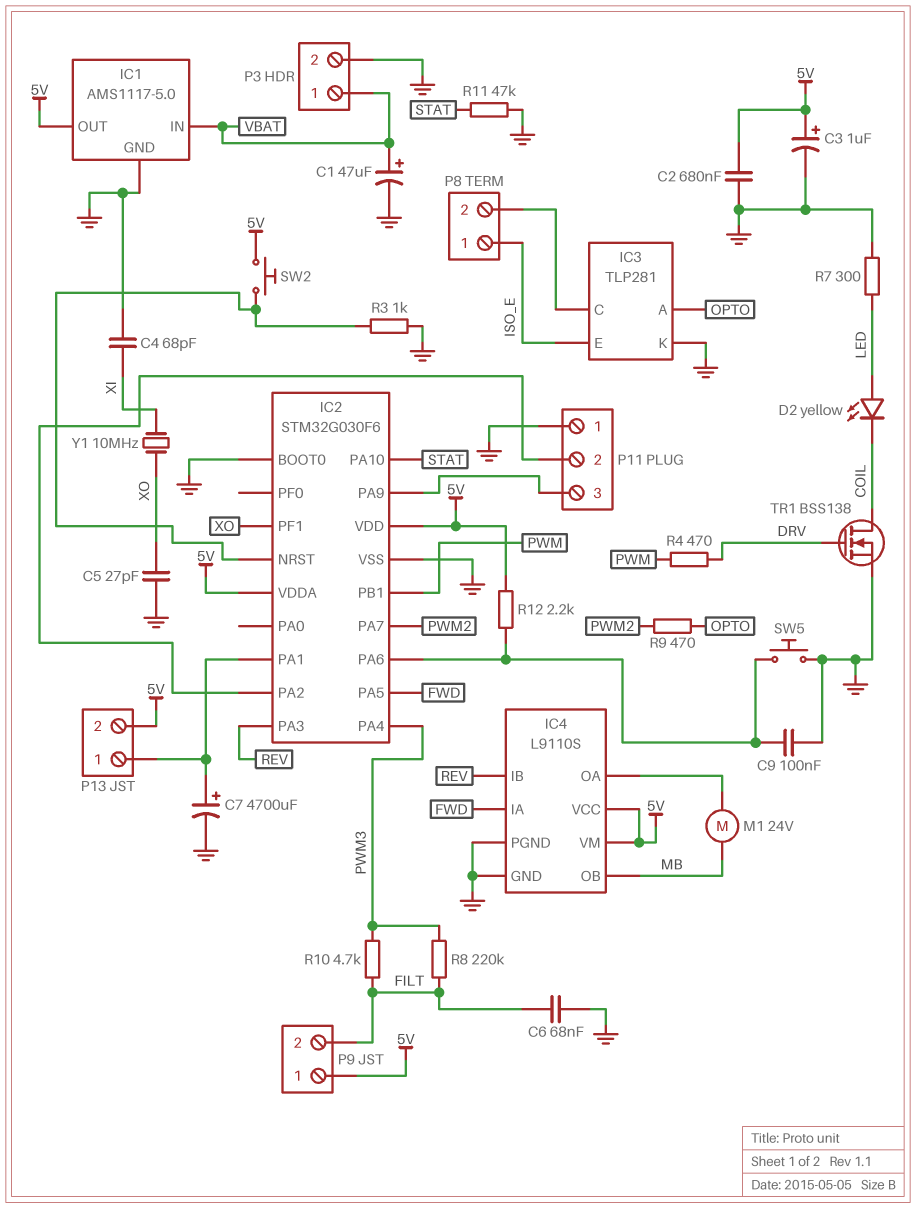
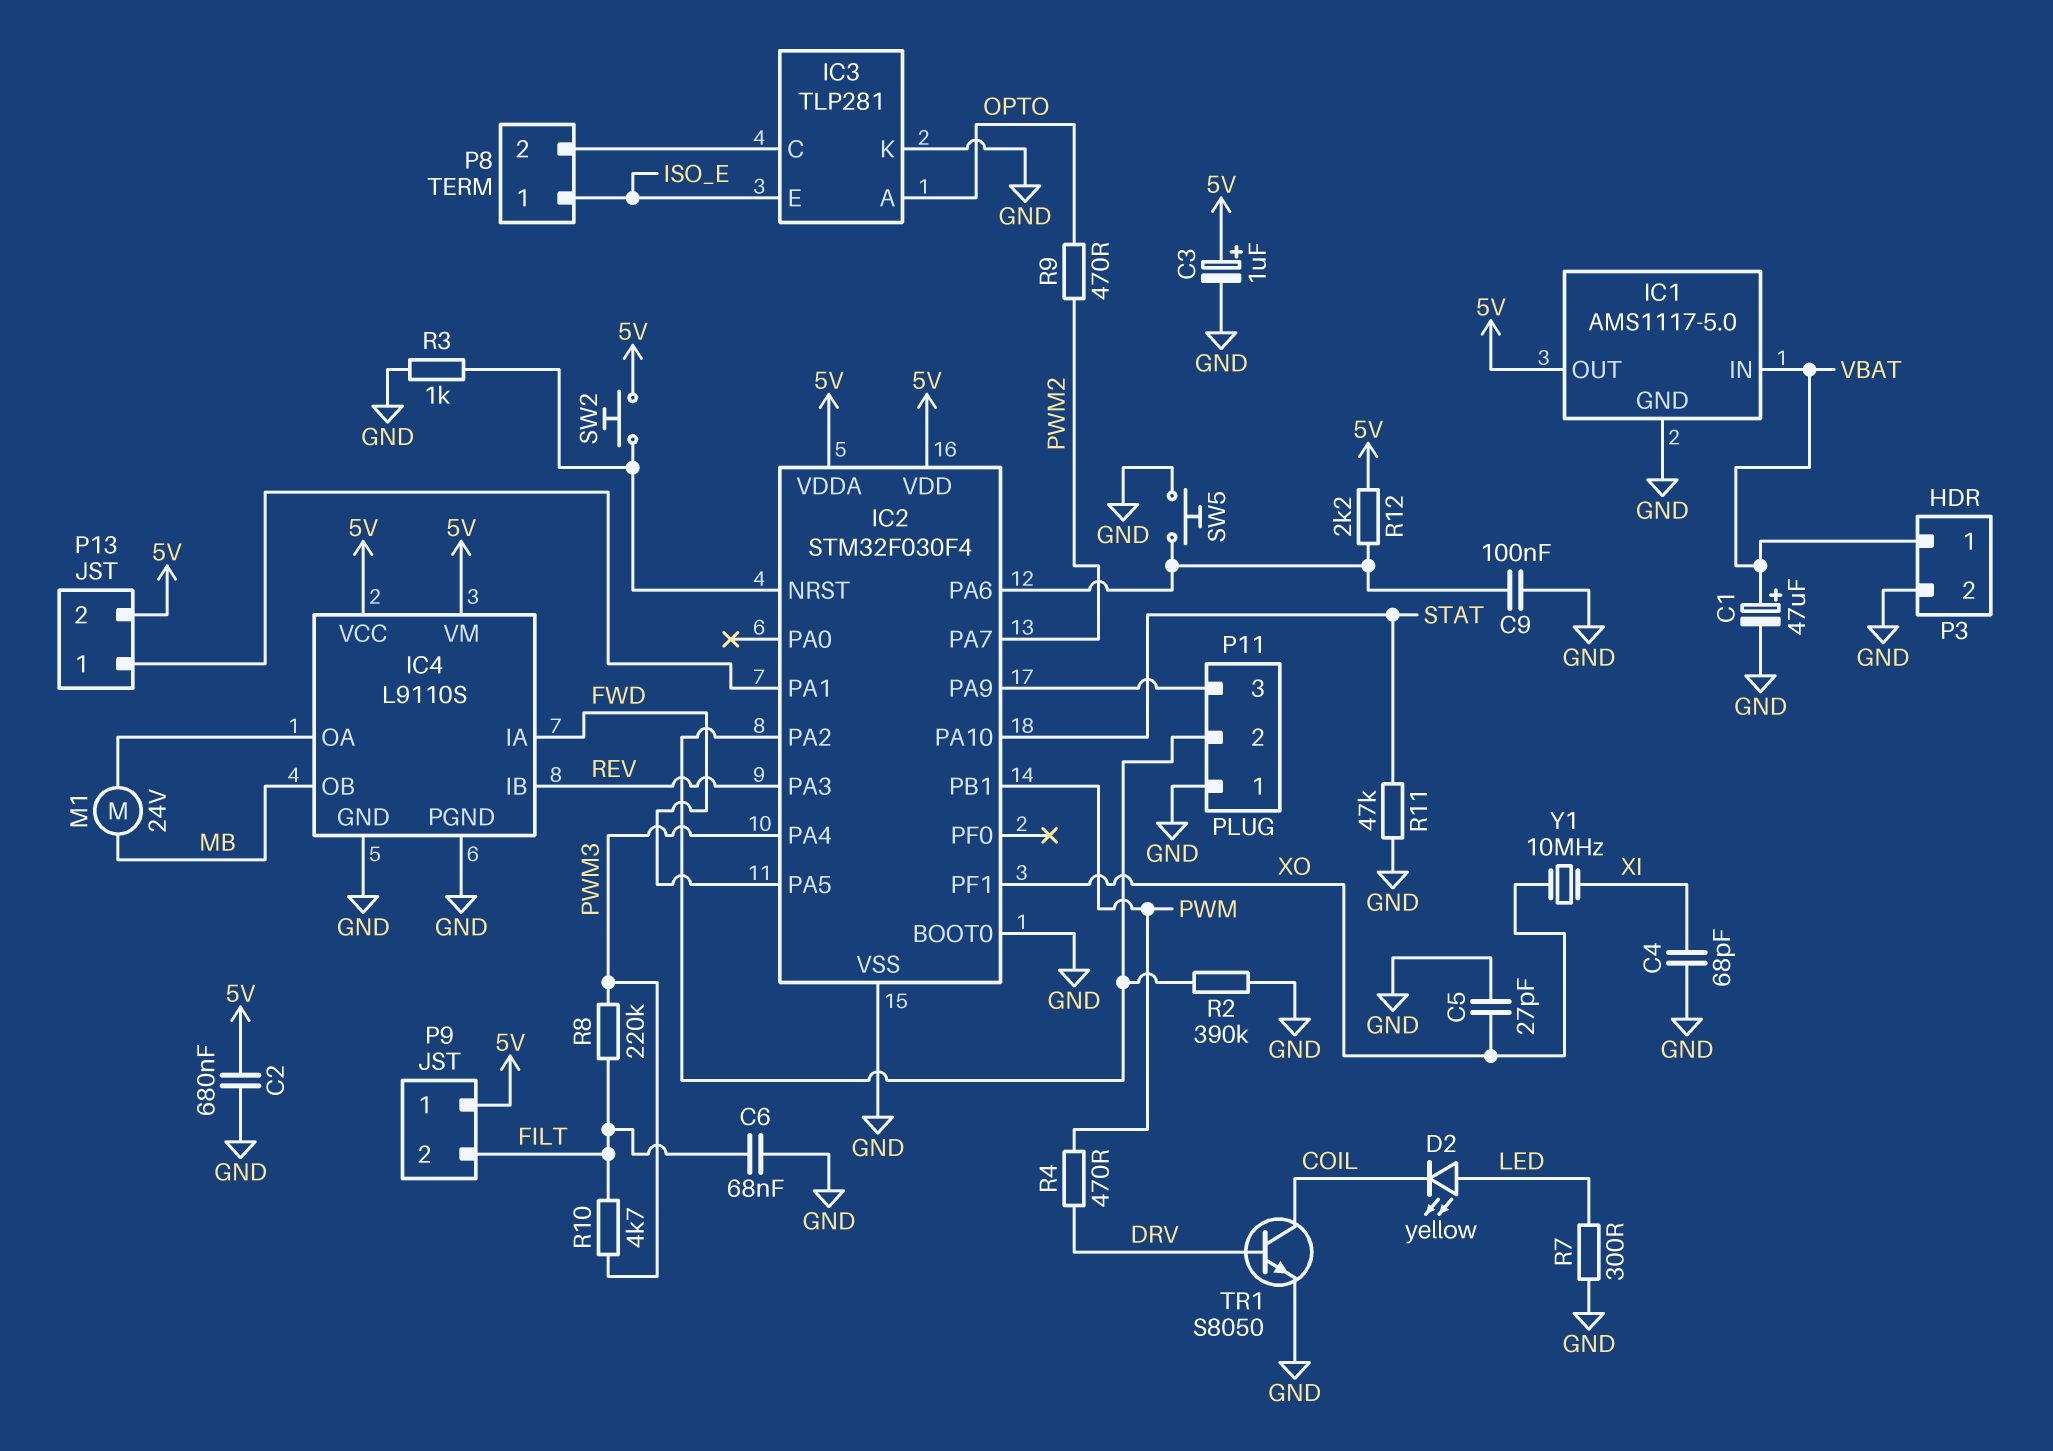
C7: 4700uF (plus IC2/PA1, minus GND) -> none
IC2: STM32G030F6 -> STM32F030F4
R2: none -> 390k (GND, IC2/PA2)
TR1: NMOS BSS138 (G DRV, D COIL, S GND) -> NPN S8050 (B DRV, C COIL, E GND)

